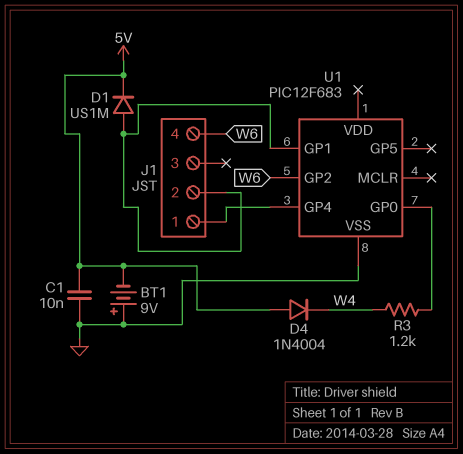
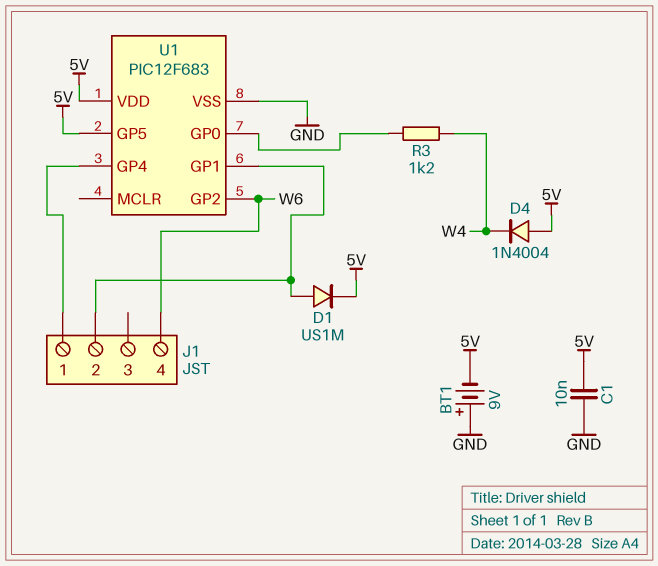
U1 pin GP5: none -> 5V
U1 pin VDD: none -> 5V

